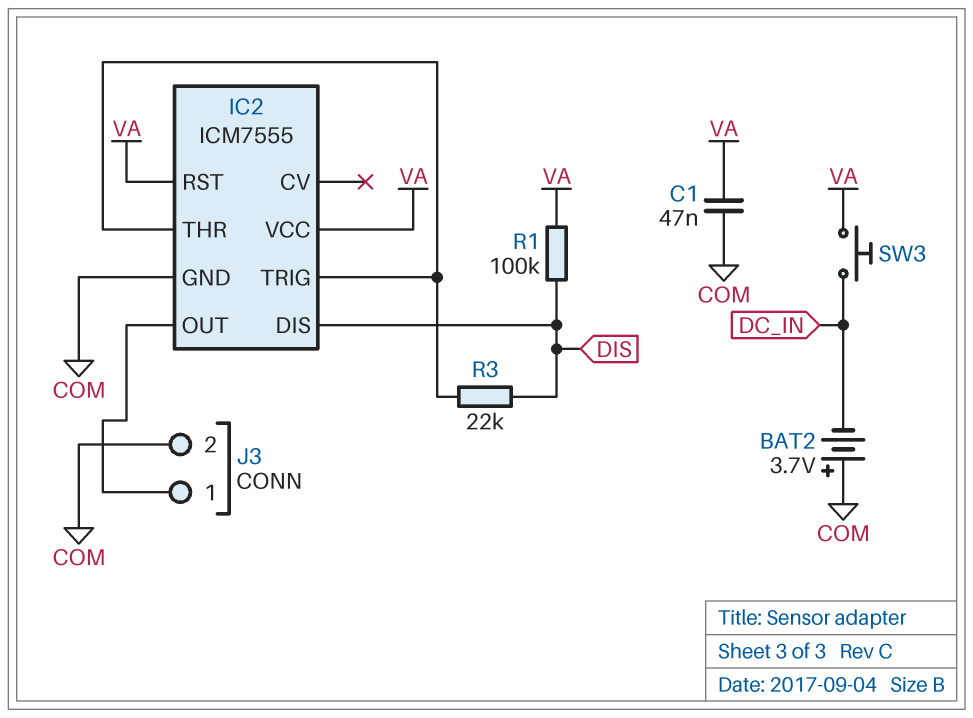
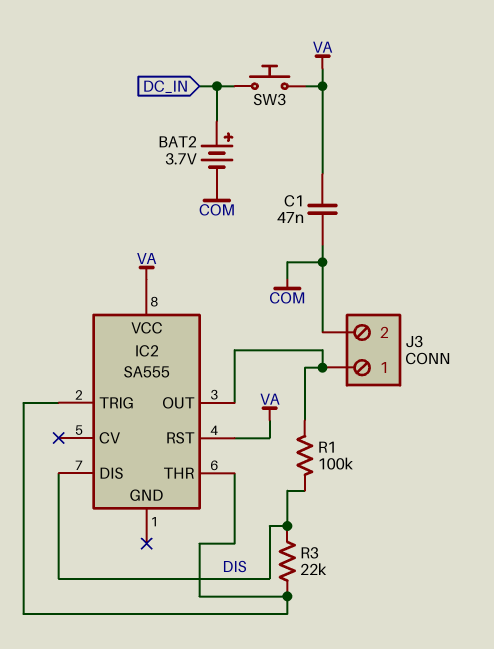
BAT2: 3.7V (plus COM, minus DC_IN) -> 3.7V (plus DC_IN, minus COM)
IC2: ICM7555 -> SA555
IC2 pin GND: COM -> none
R1: 100k (DIS, VA) -> 100k (DIS, IC2/OUT)

